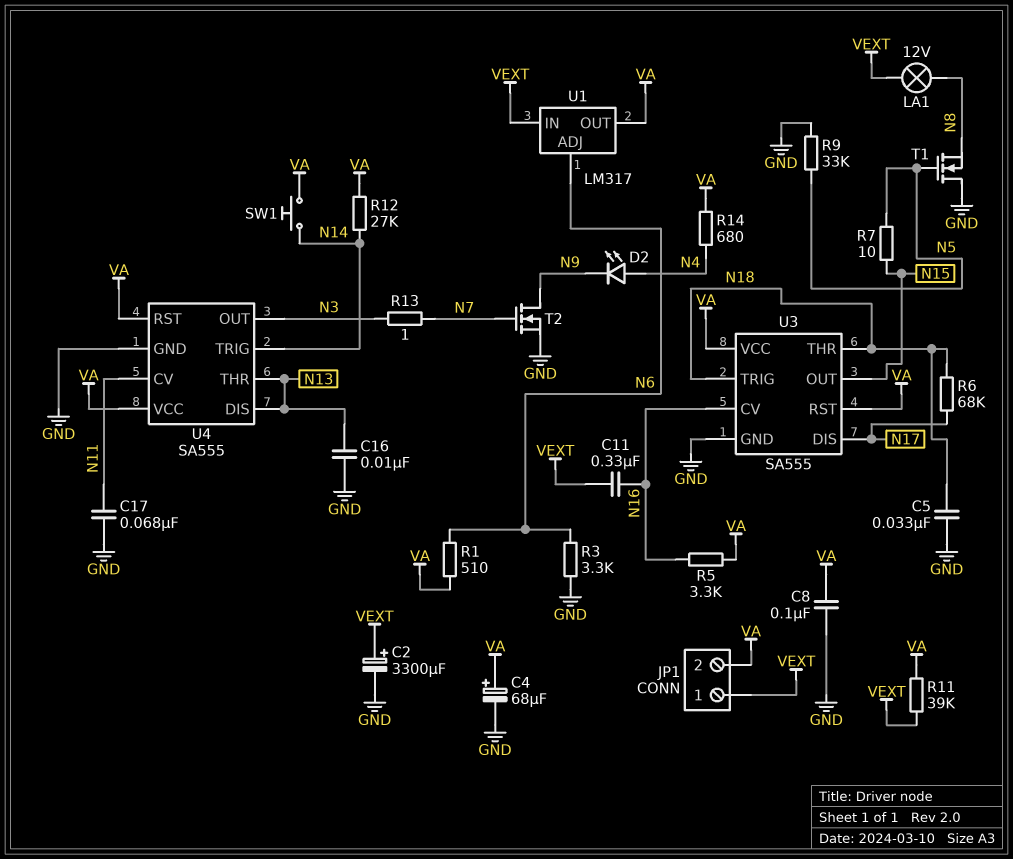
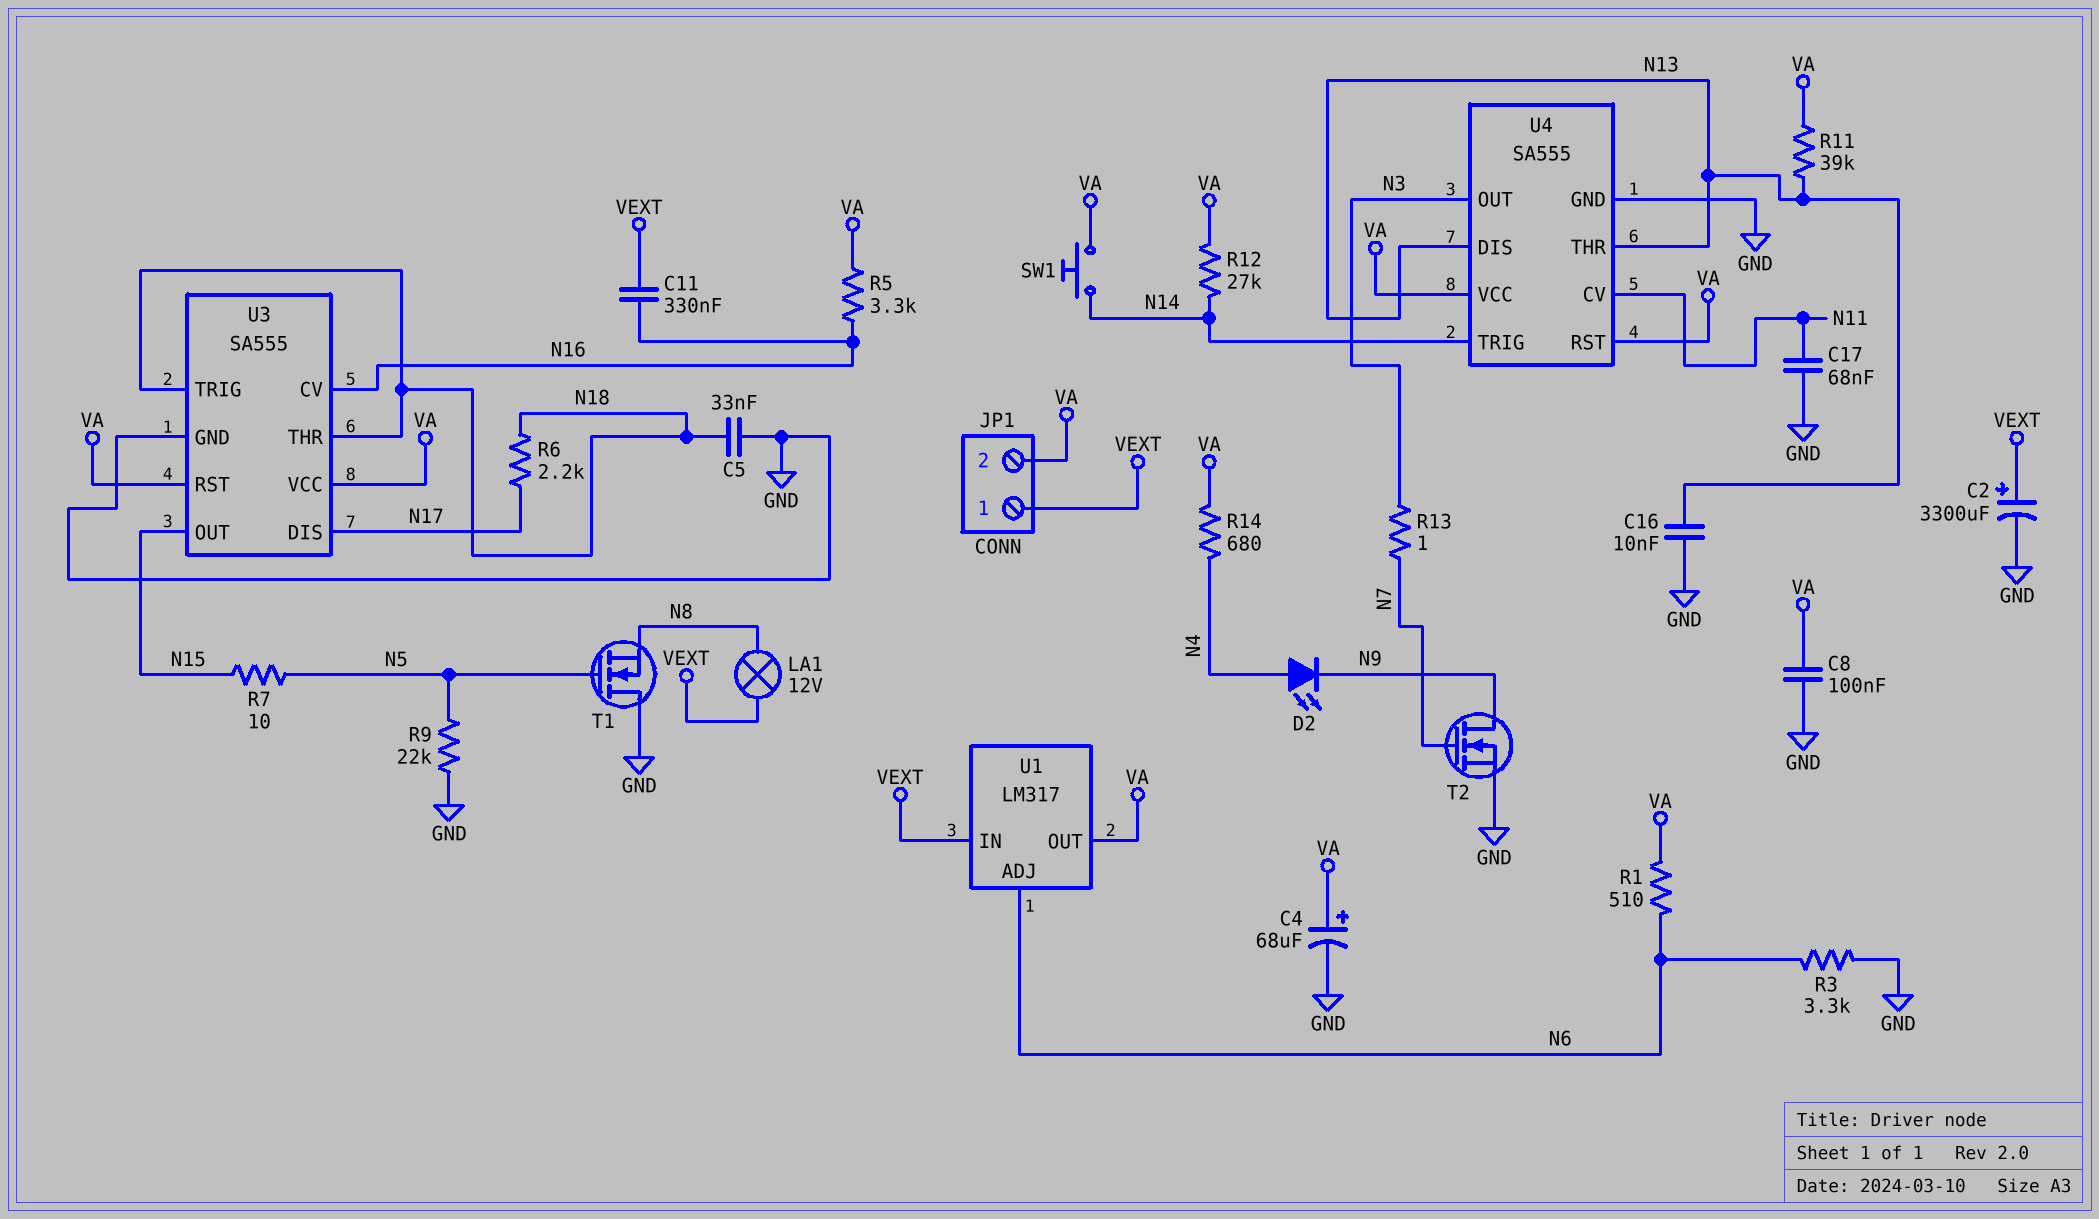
R6: 68k (N17, N18) -> 2.2k (N17, N18)
R9: 33k (GND, N5) -> 22k (GND, N5)
R11: 39k (VA, VEXT) -> 39k (N13, VA)

